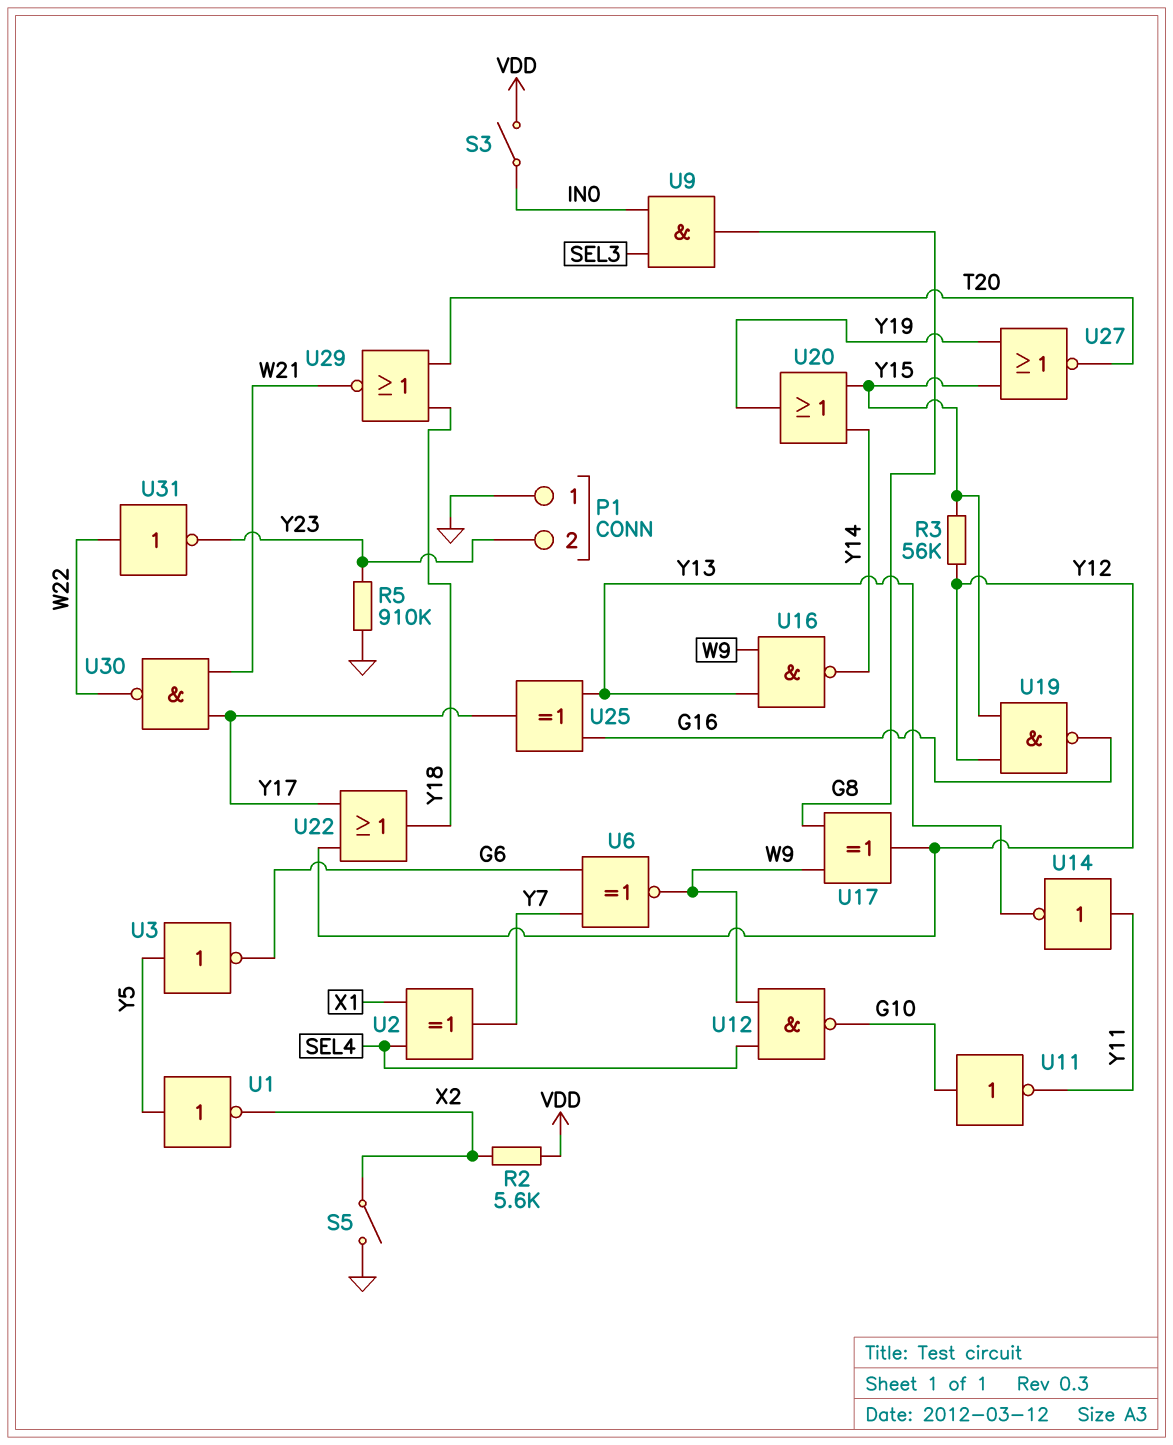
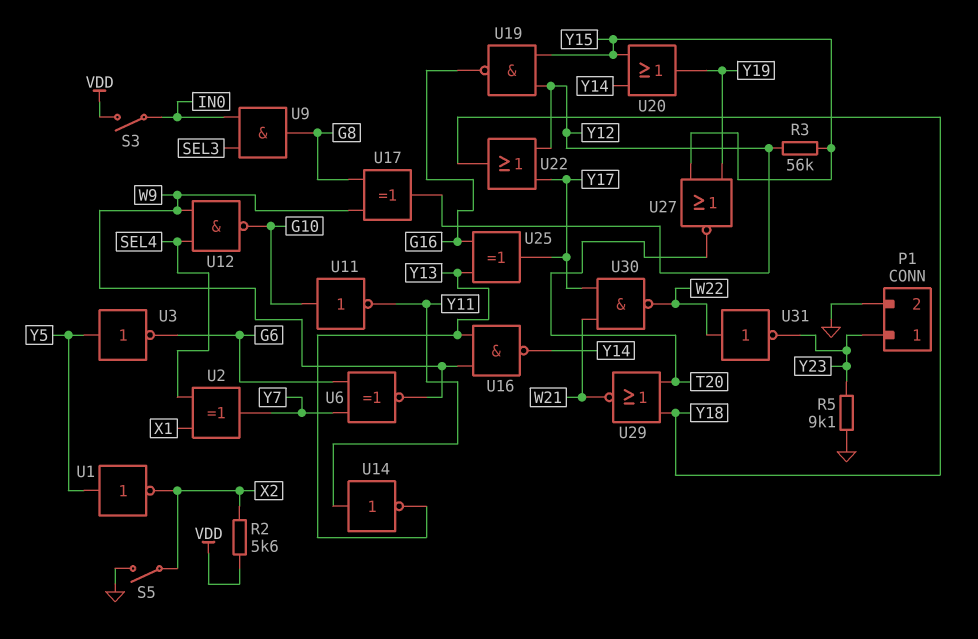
P1 pin 1: GND -> Y23
P1 pin 2: Y23 -> GND
R5: 910k (GND, Y23) -> 9.1k (GND, Y23)

